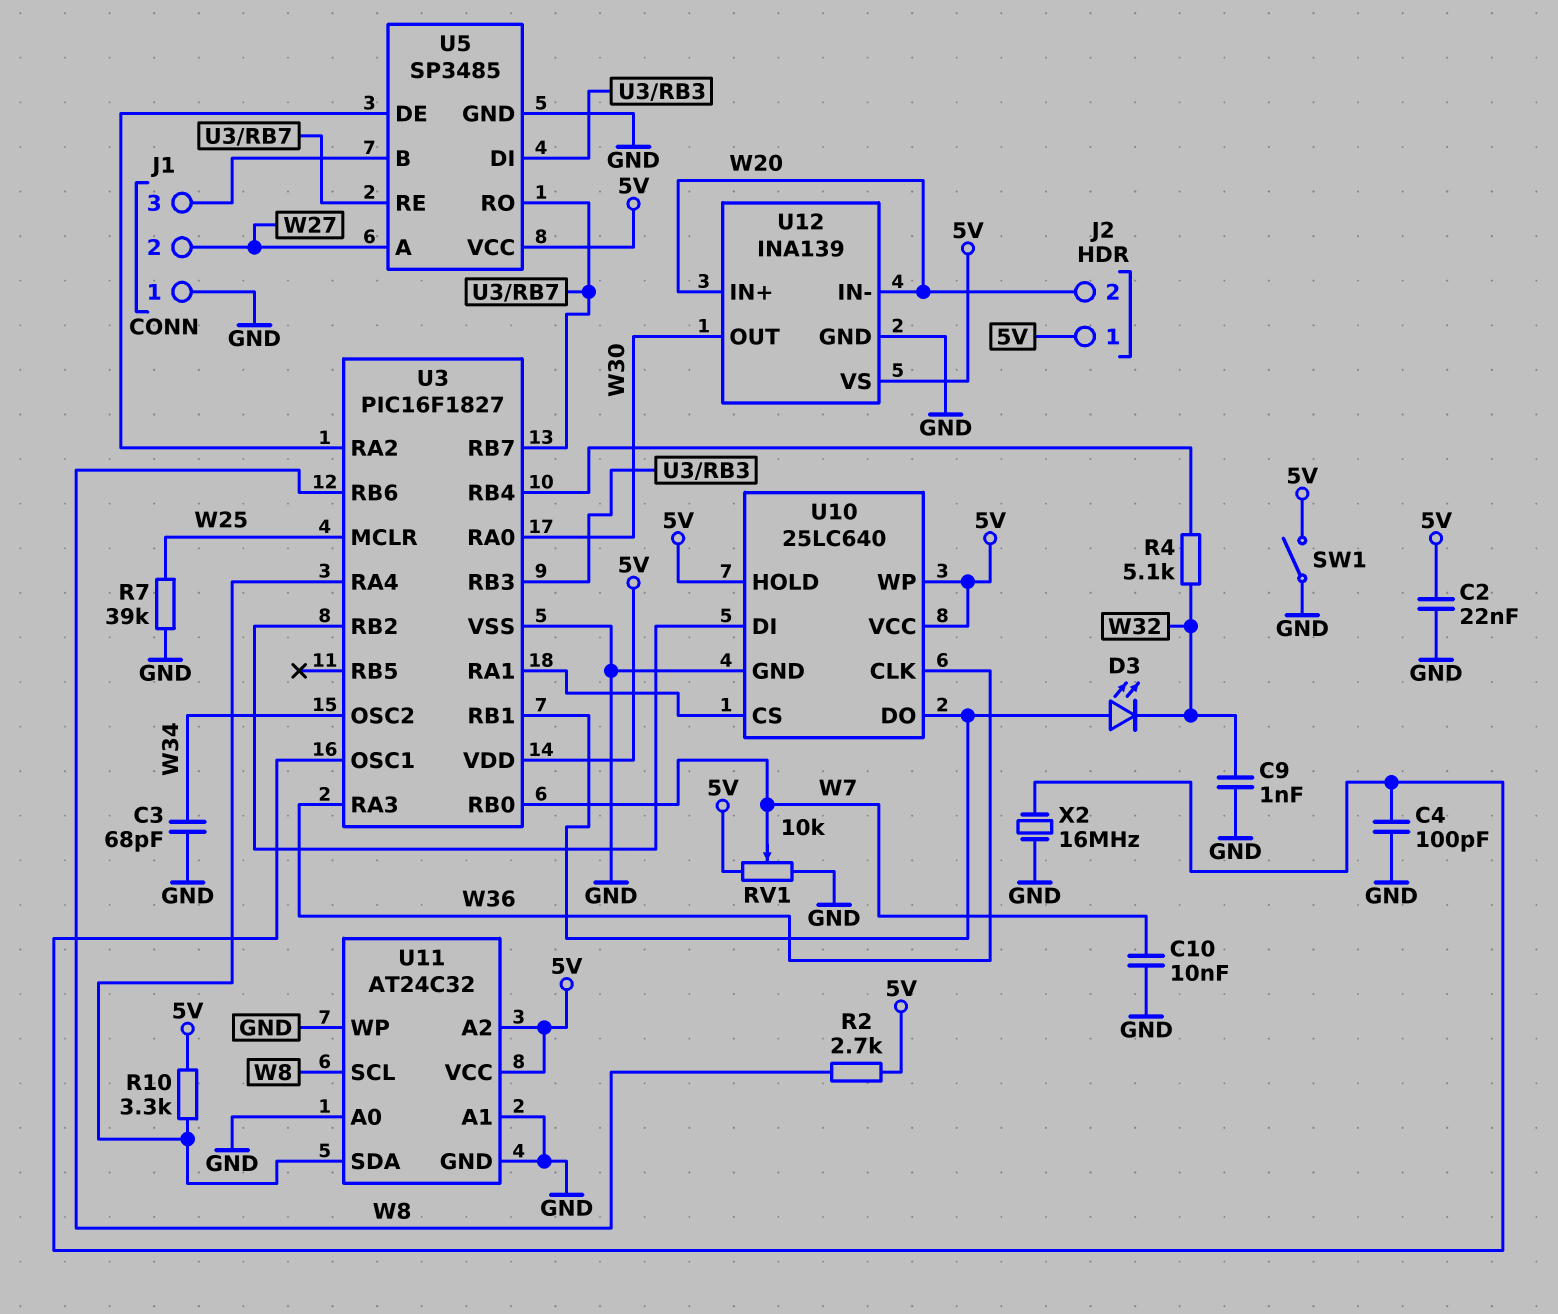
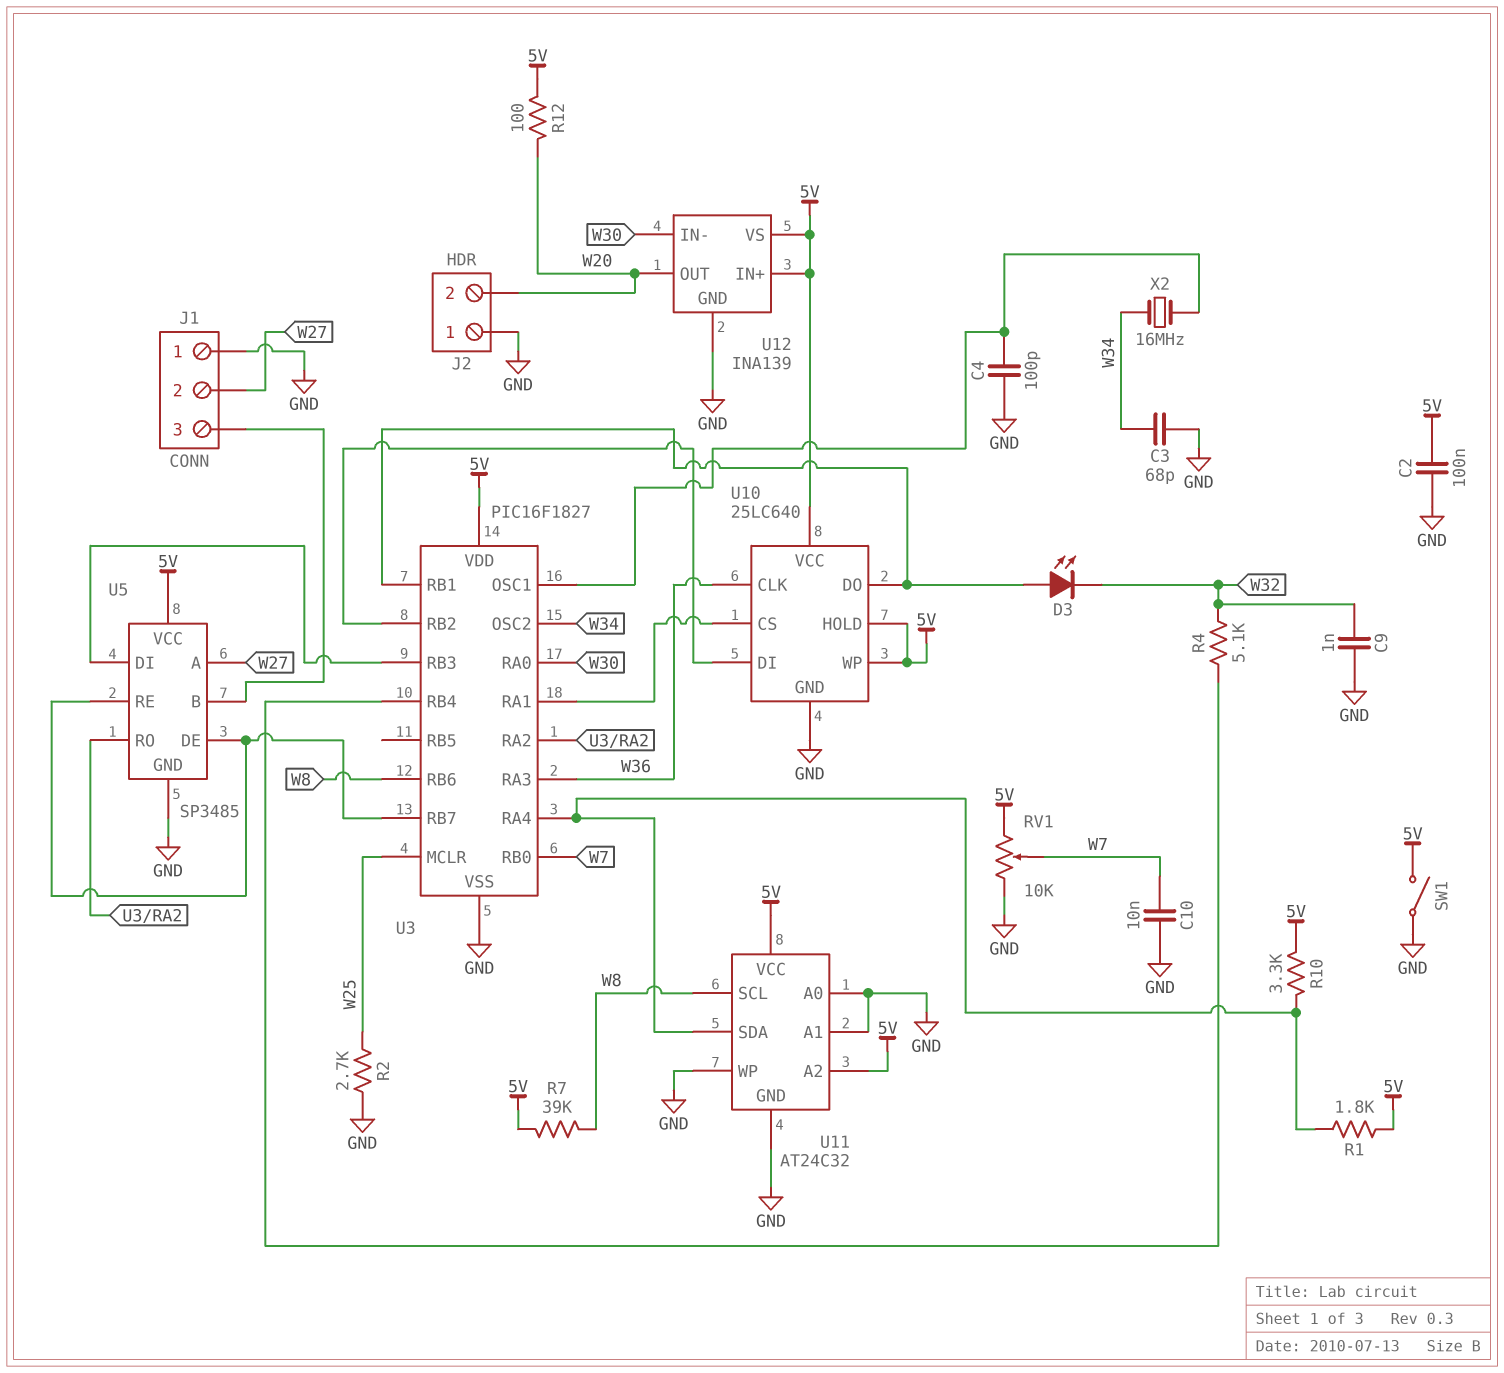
C2: 22nF (5V, GND) -> 100nF (5V, GND)
J2 pin 1: 5V -> GND
R1: none -> 1.8k (5V, U3/RA4)
R2: 2.7k (5V, W8) -> 2.7k (GND, W25)
R7: 39k (GND, W25) -> 39k (5V, W8)
R12: none -> 100 (5V, W20)
U5 pin DE: U3/RA2 -> U3/RB7
U5 pin RO: U3/RB7 -> U3/RA2
U12 pin IN+: W20 -> 5V
U12 pin IN-: W20 -> W30
U12 pin OUT: W30 -> W20
X2: 16MHz (GND, U3/OSC1) -> 16MHz (U3/OSC1, W34)

